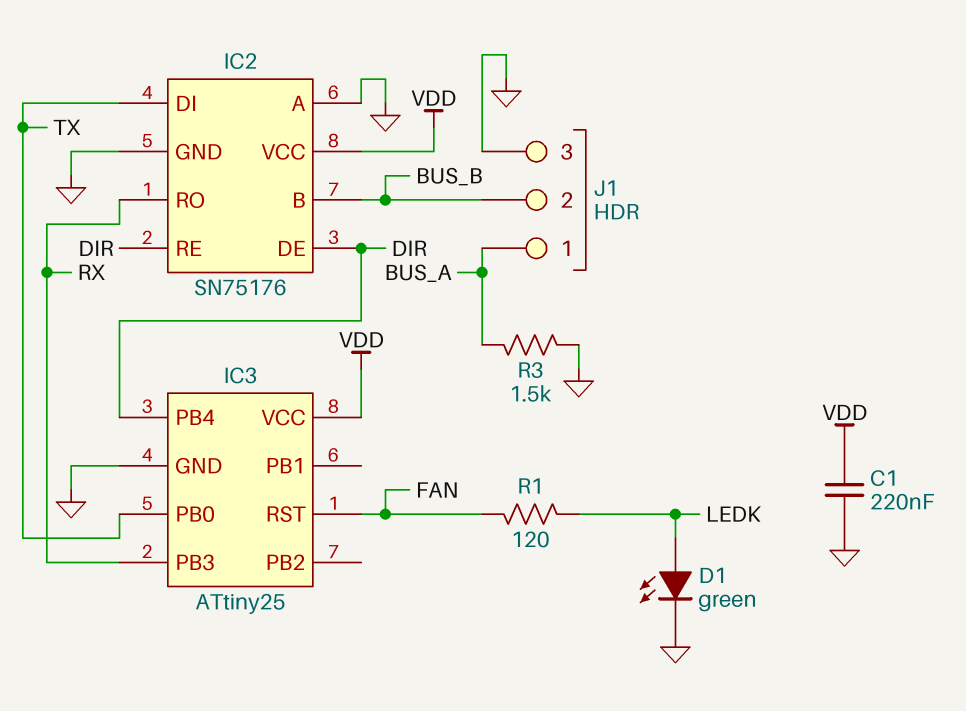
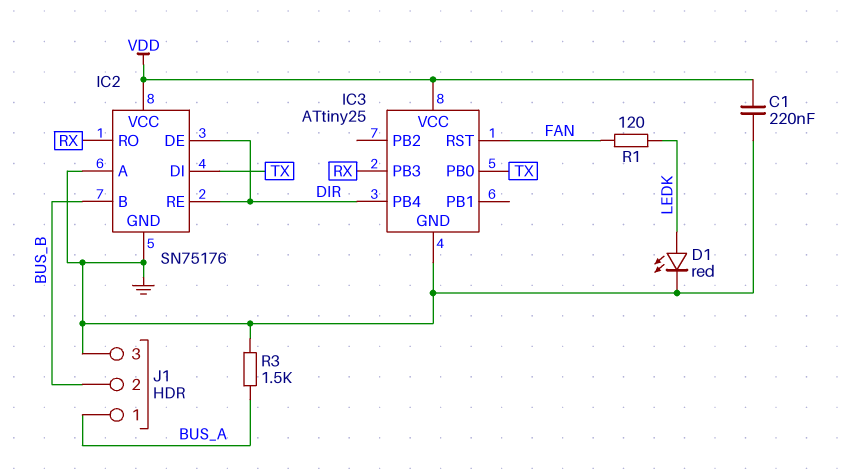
D1: LED green (A LEDK, K GND) -> LED red (A LEDK, K GND)

